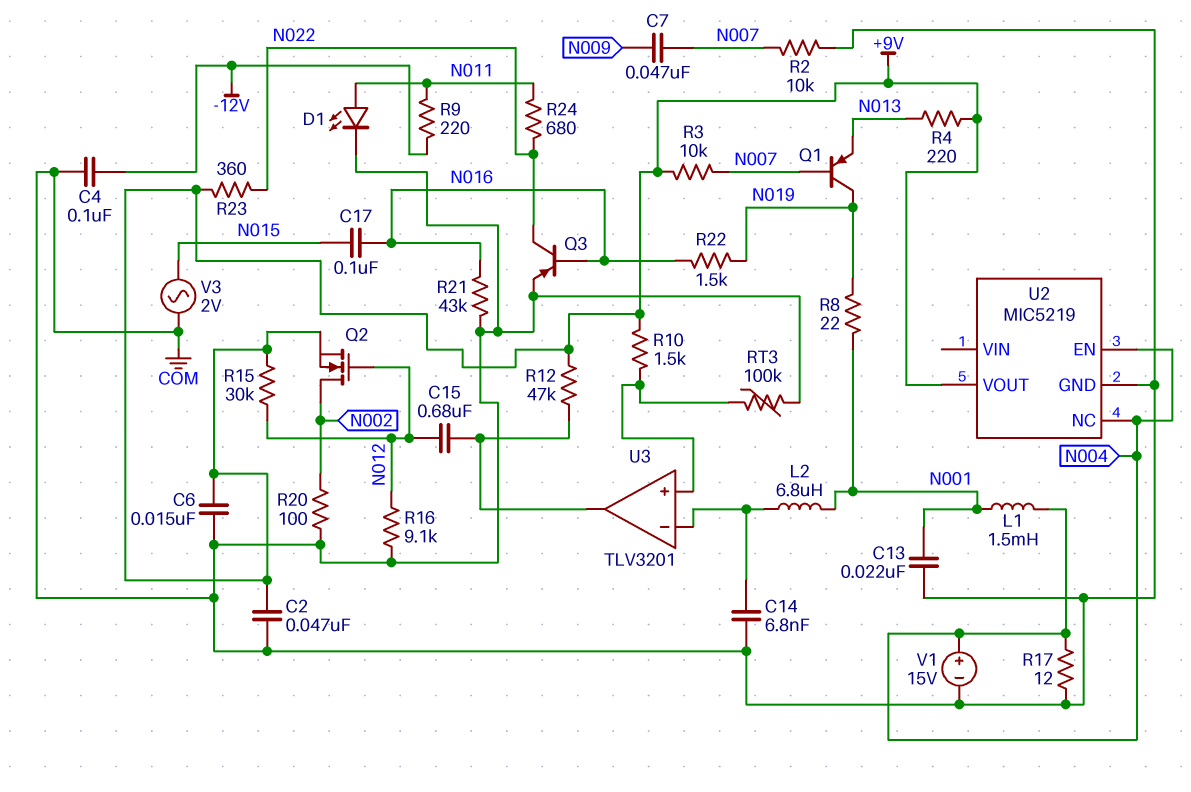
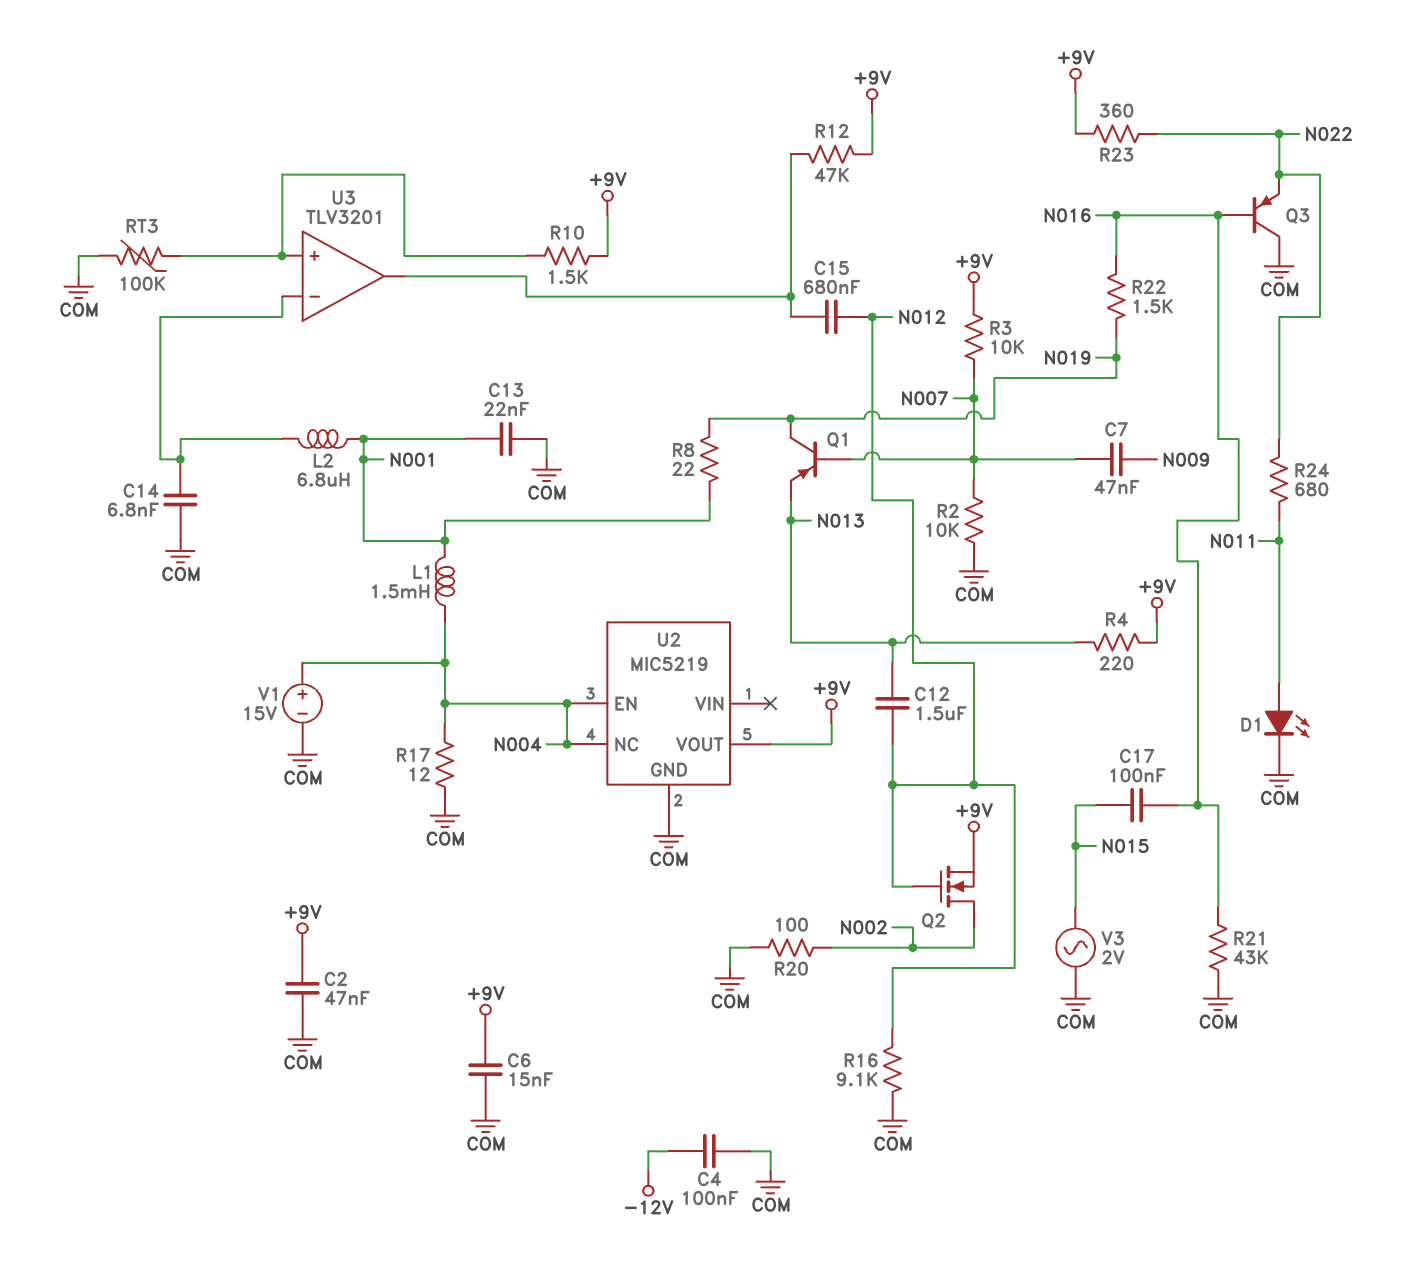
C12: none -> 1.5uF (N012, N013)
Q3: PNP (B N016, C N022, E COM) -> PNP (B N016, C COM, E N022)
R9: 220 (-12V, N011) -> none
R15: 30k (+9V, N012) -> none

